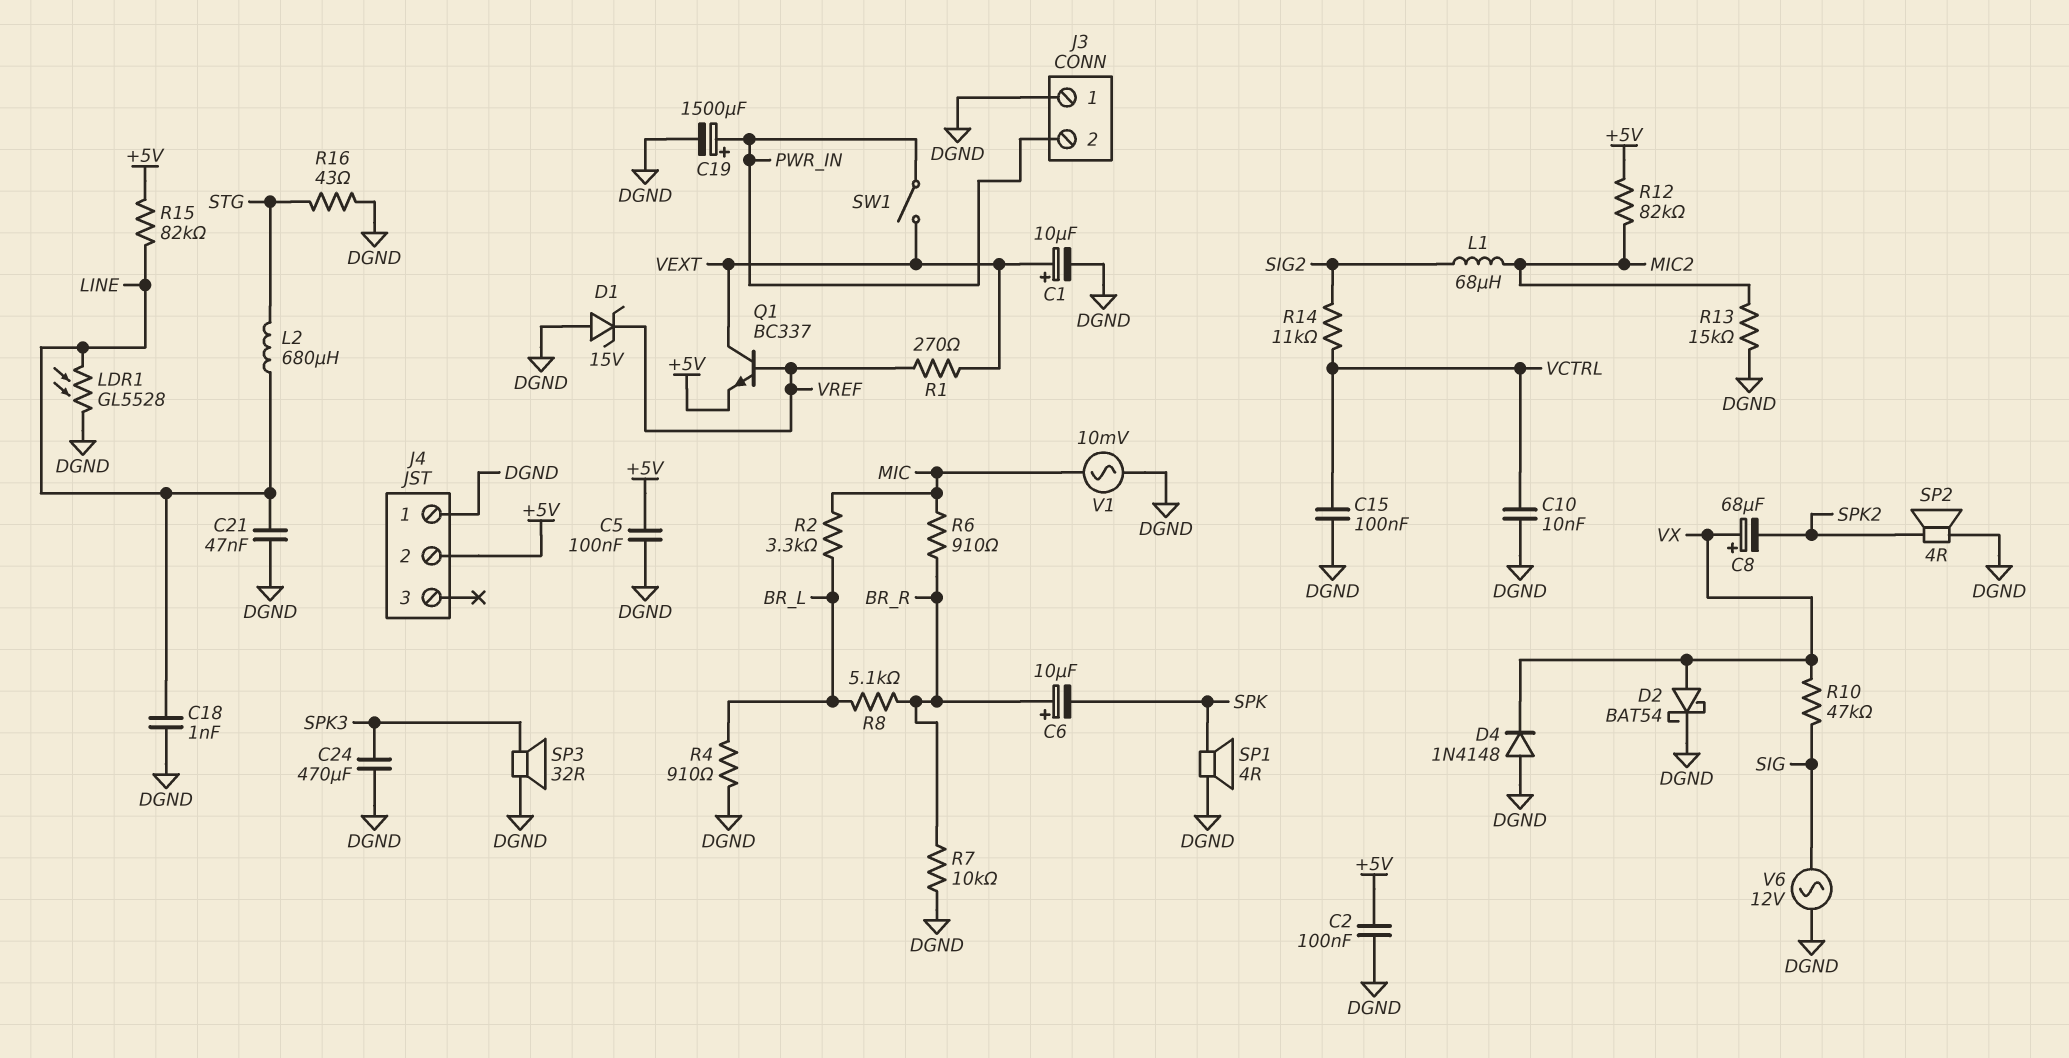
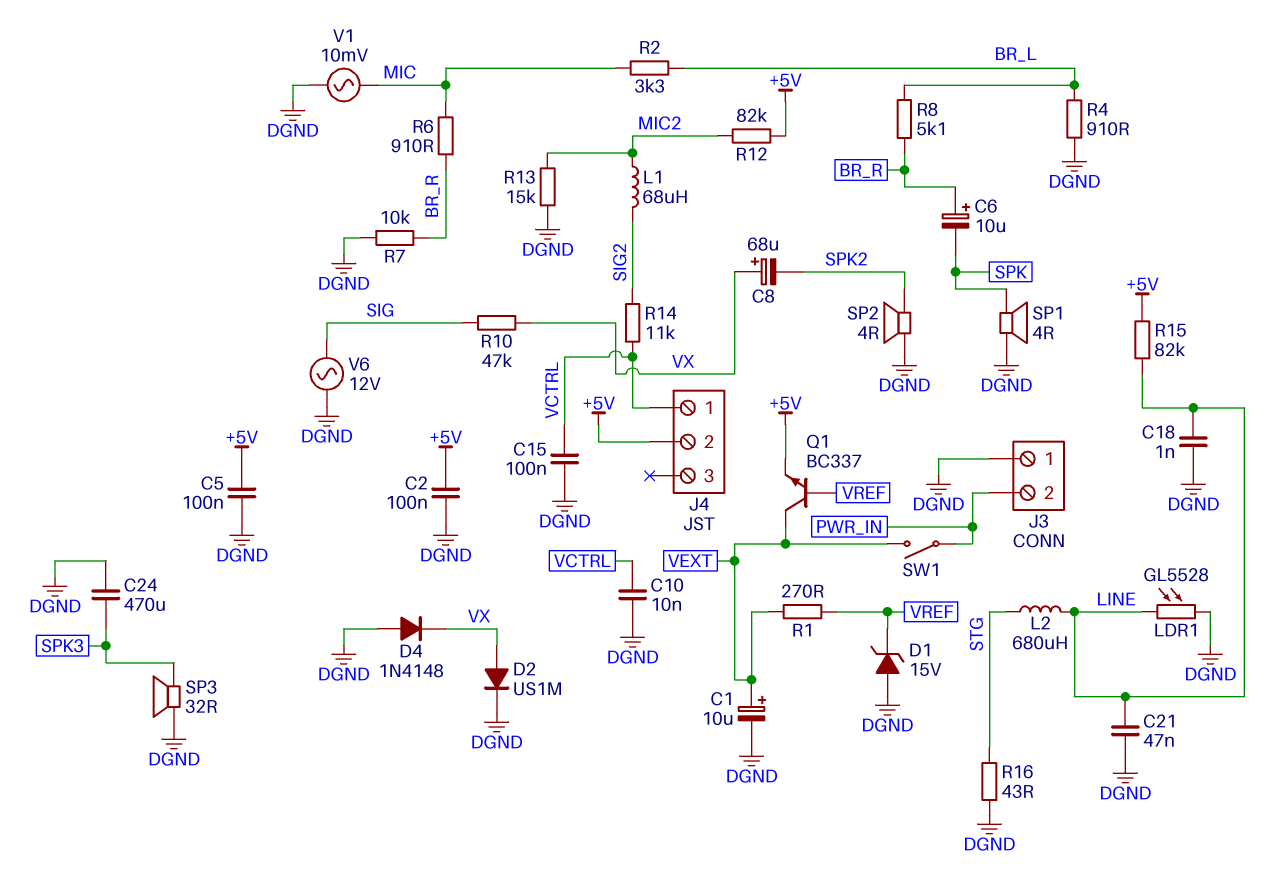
C19: 1500uF (plus PWR_IN, minus DGND) -> none
D2: schottky BAT54 (A VX, K DGND) -> diode US1M (A VX, K DGND)
J4 pin 1: DGND -> VCTRL

